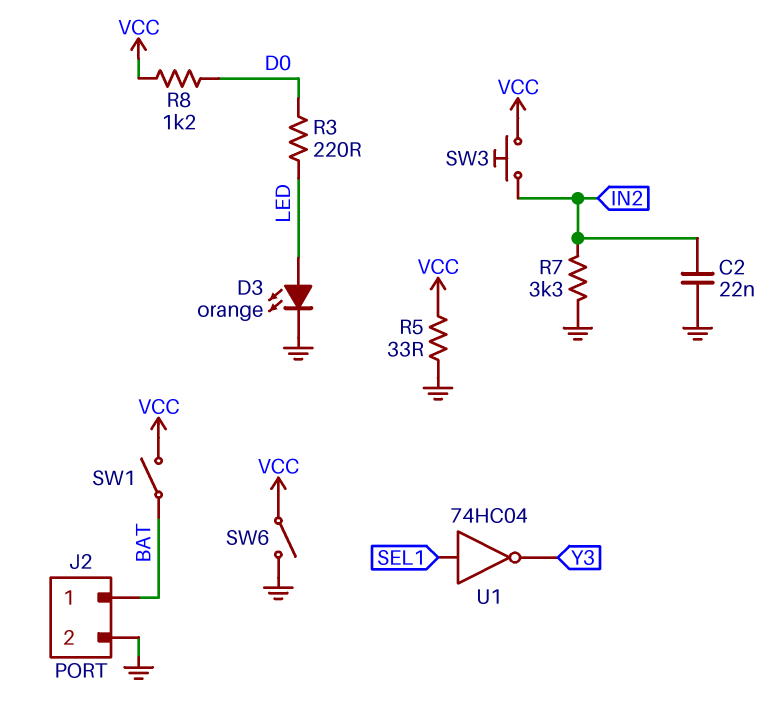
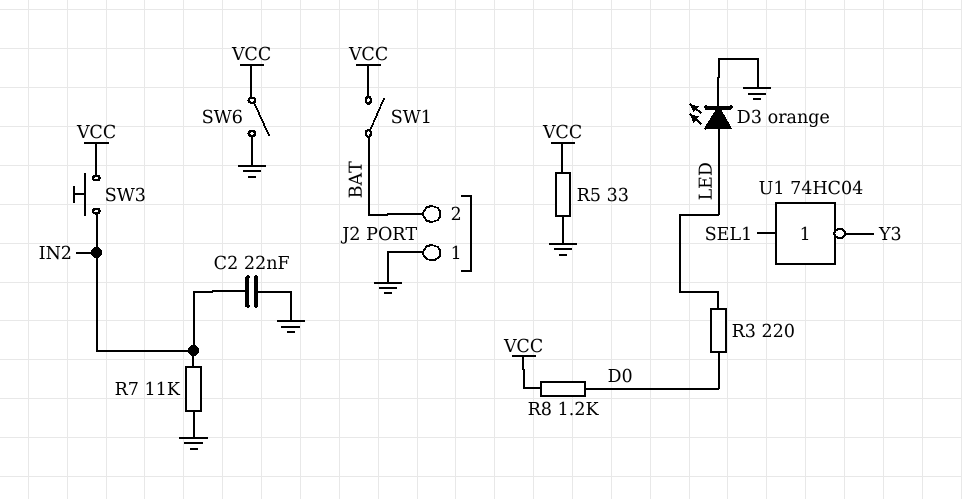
J2 pin 1: BAT -> GND
J2 pin 2: GND -> BAT
R7: 3.3k (GND, IN2) -> 11k (GND, IN2)

